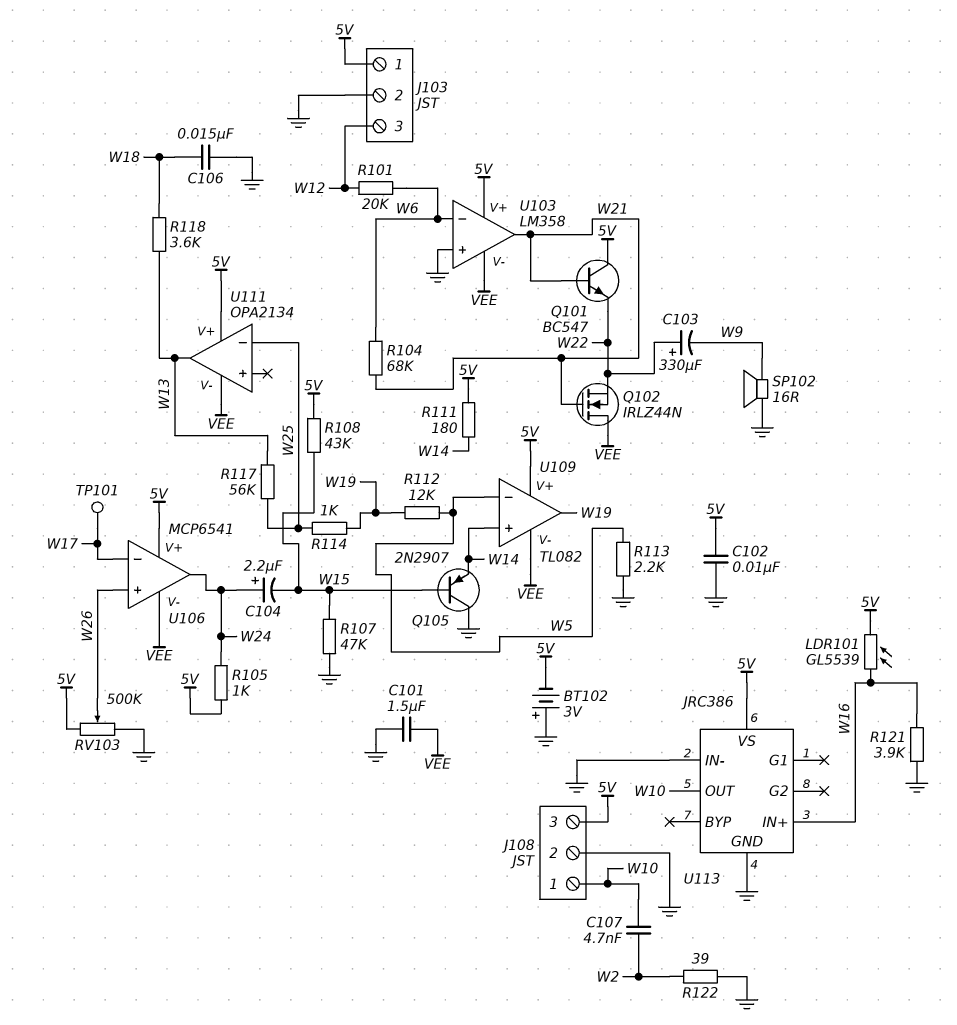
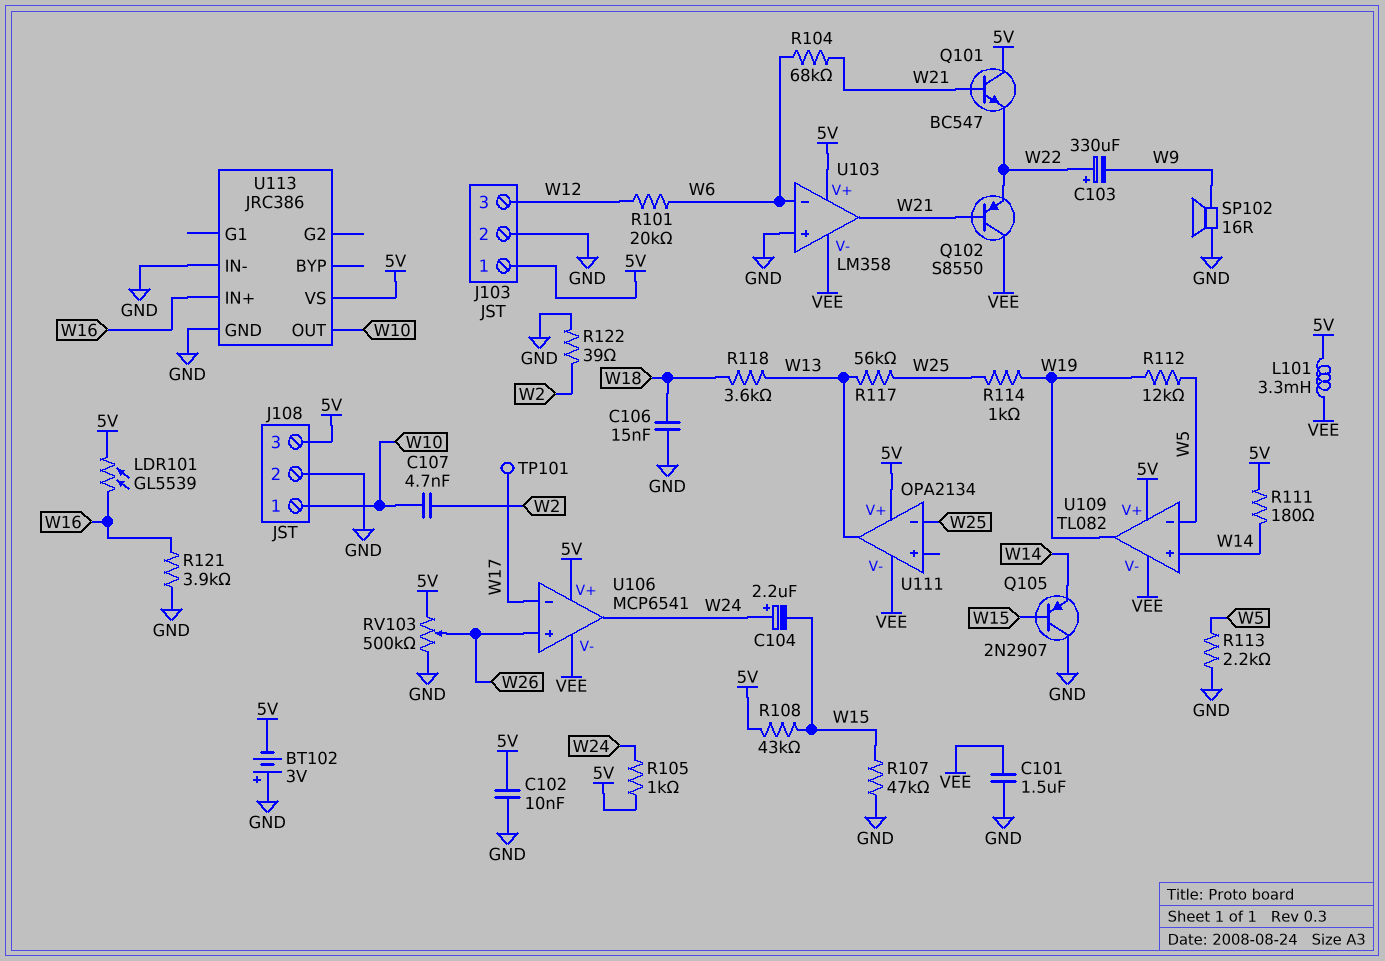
L101: none -> 3.3mH (5V, VEE)
Q102: NMOS IRLZ44N (G W21, D VEE, S W22) -> PNP S8550 (B W21, C VEE, E W22)

